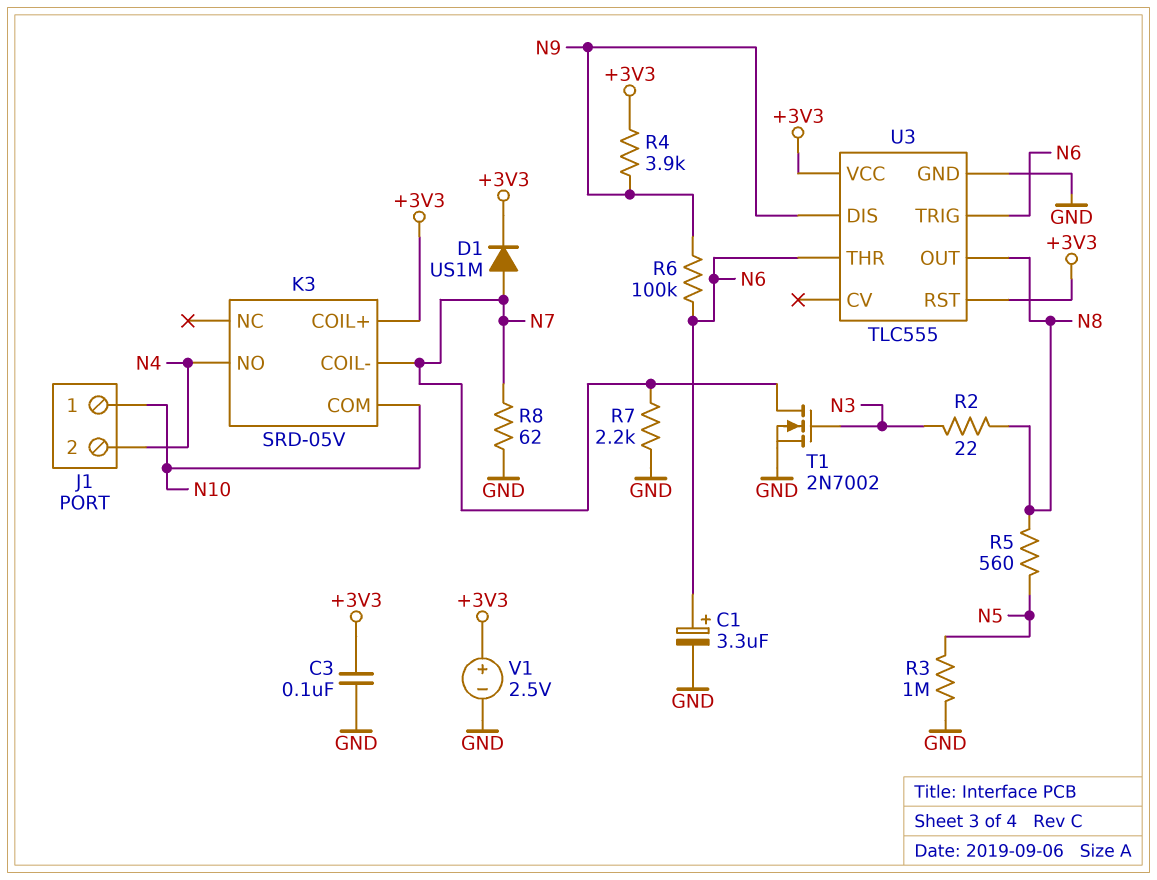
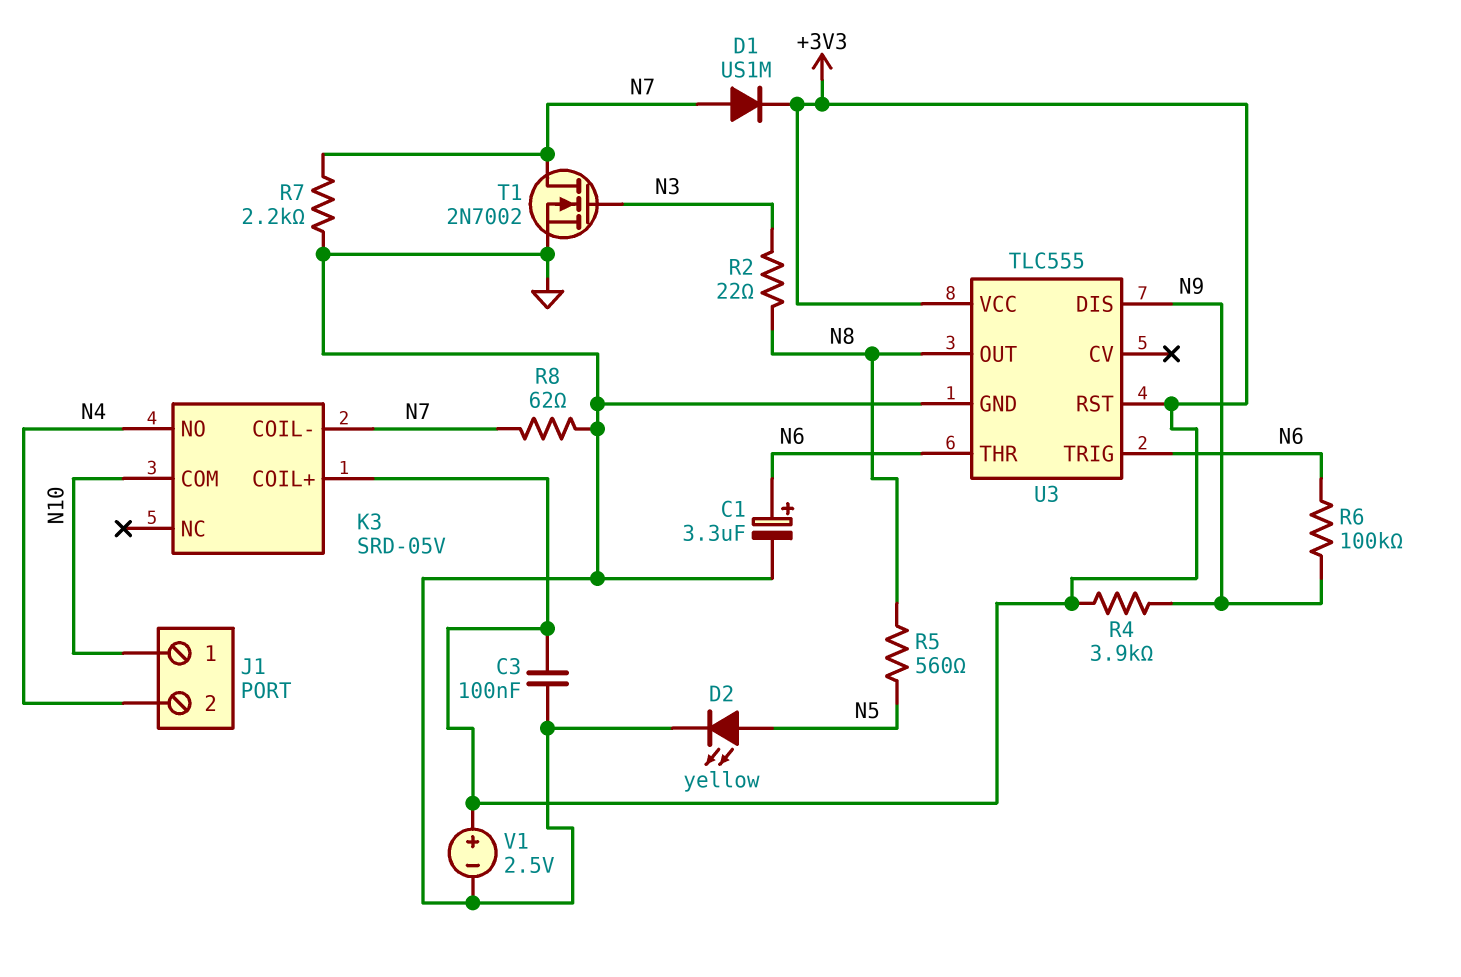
D2: none -> LED yellow (A N5, K GND)
R3: 1M (GND, N5) -> none

